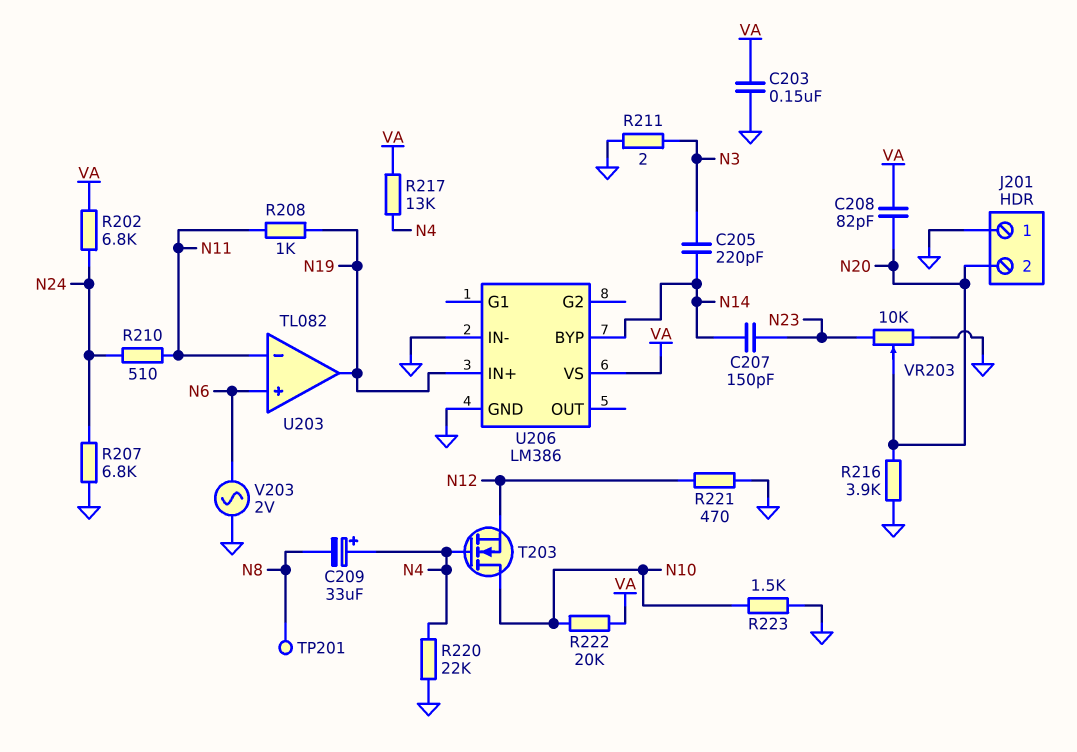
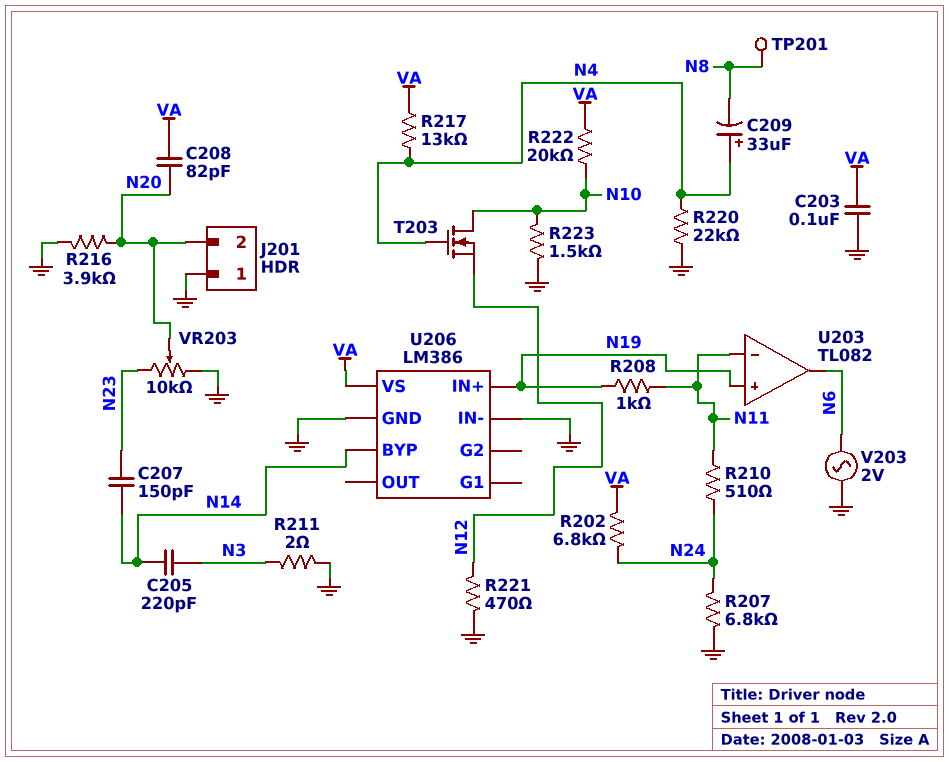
C203: 150nF (GND, VA) -> 100nF (GND, VA)
U203 pin in+: N6 -> N19
U203 pin out: N19 -> N6

